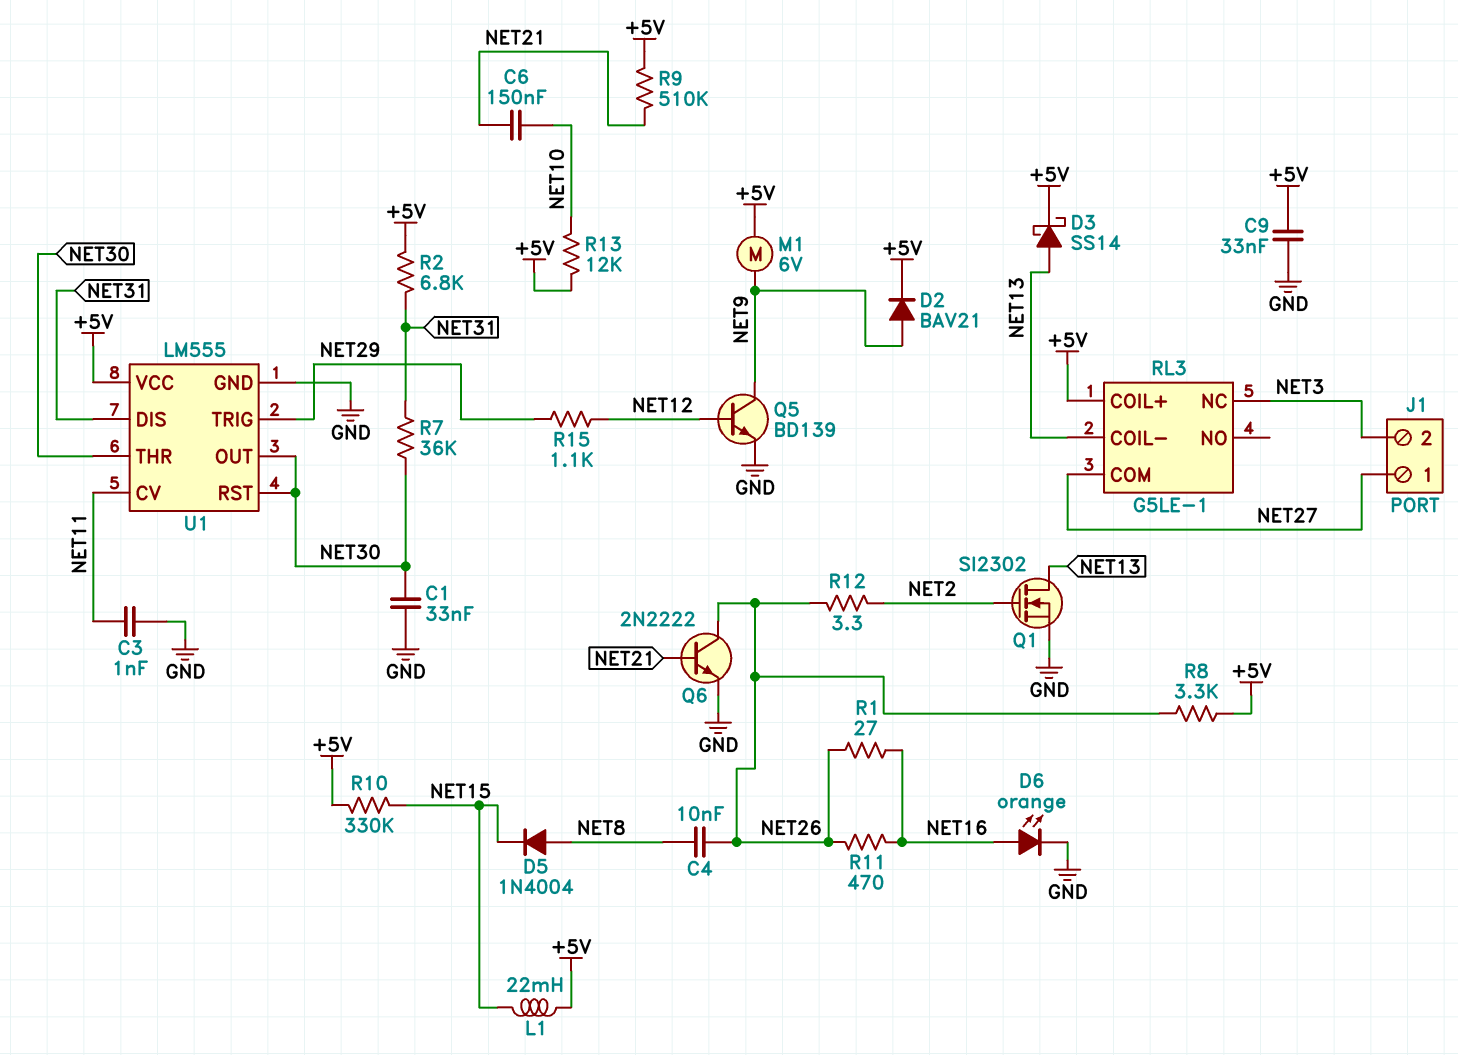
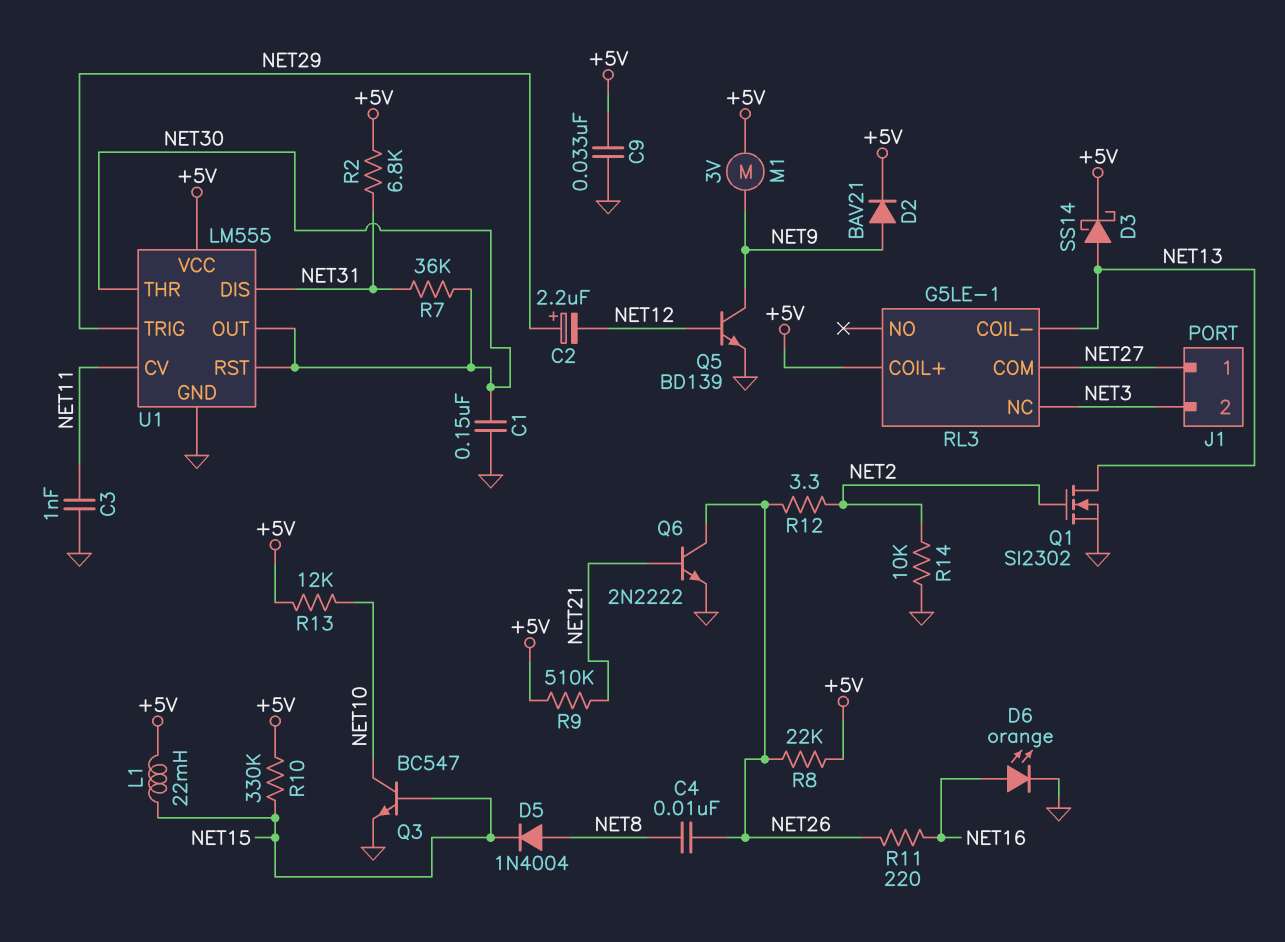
C1: 33nF (GND, NET30) -> 150nF (GND, NET30)
C2: none -> 2.2uF (plus NET29, minus NET12)
C6: 150nF (NET10, NET21) -> none
M1: motor 6V (+5V, NET9) -> motor 3V (+5V, NET9)
Q3: none -> NPN BC547 (B NET15, C NET10, E GND)
R1: 27 (NET16, NET26) -> none
R8: 3.3k (+5V, NET26) -> 22k (+5V, NET26)
R11: 470 (NET16, NET26) -> 220 (NET16, NET26)
R14: none -> 10k (GND, NET2)
R15: 1.1k (NET12, NET29) -> none

